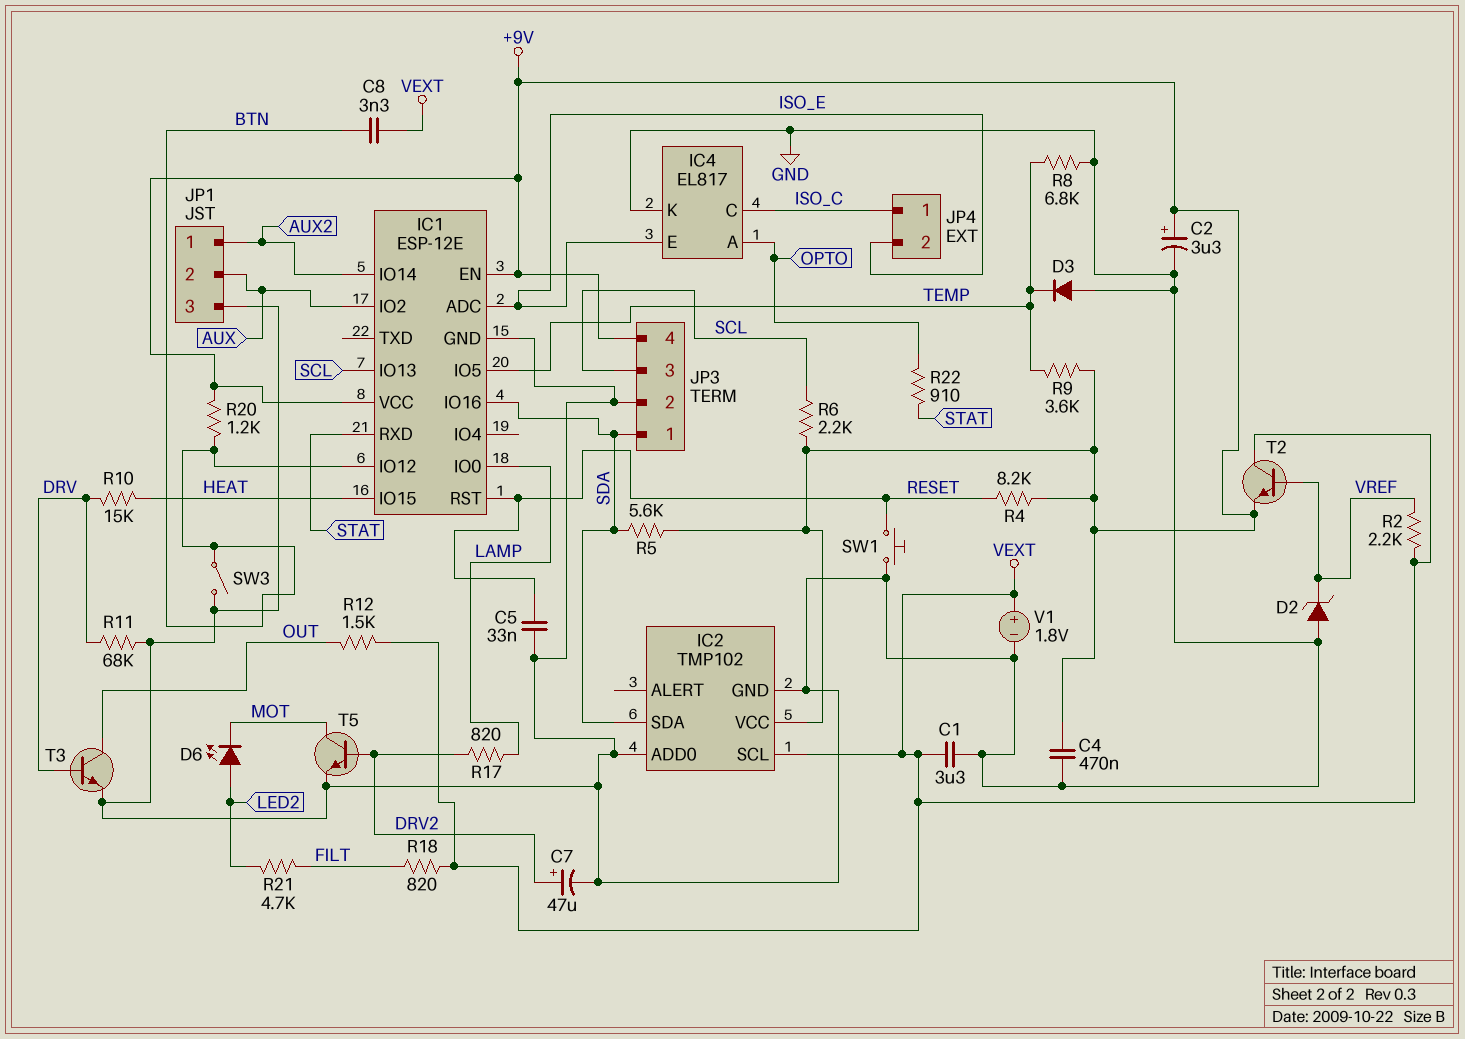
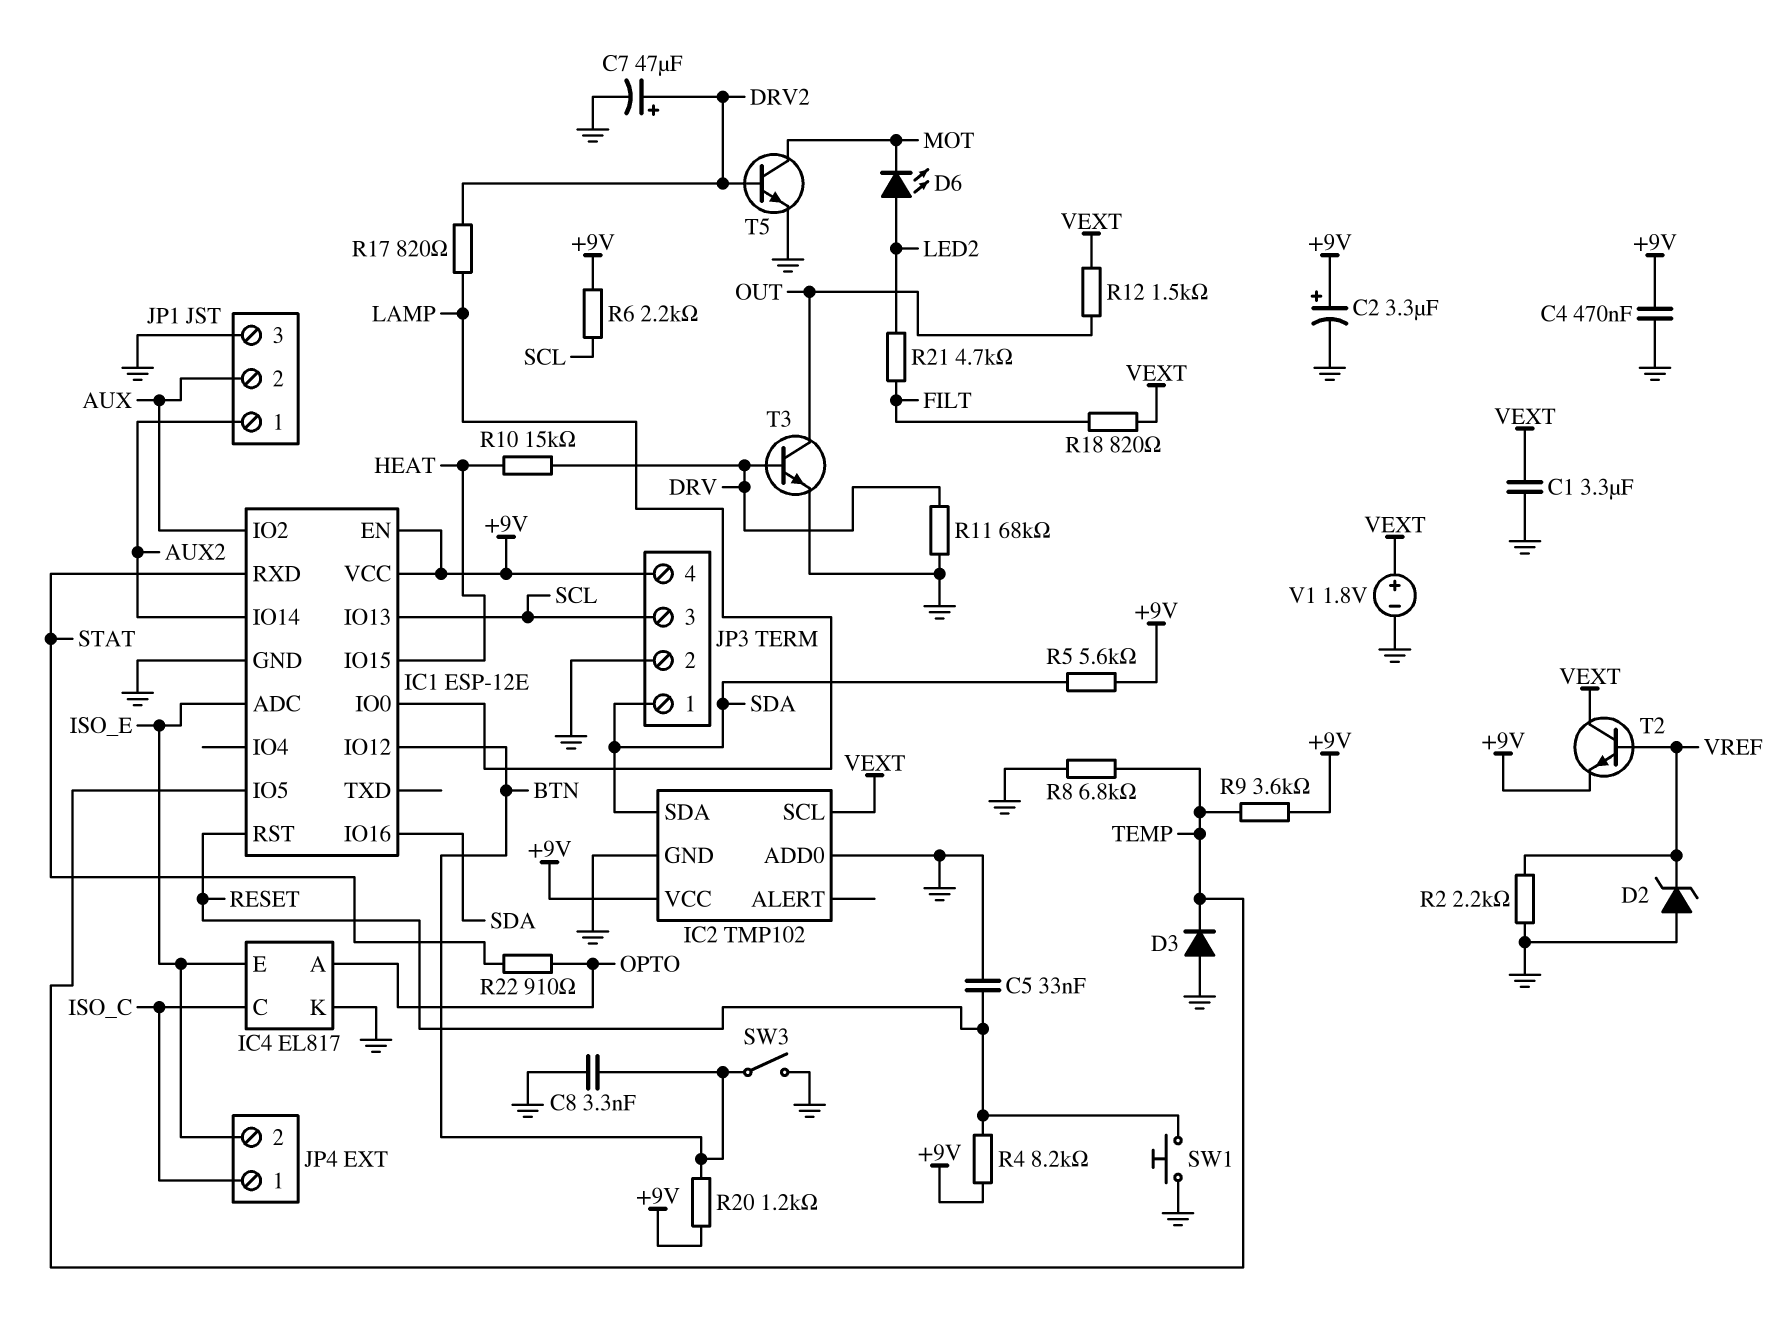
C8: 3.3nF (BTN, VEXT) -> 3.3nF (BTN, GND)
R2: 2.2k (VEXT, VREF) -> 2.2k (GND, VREF)

